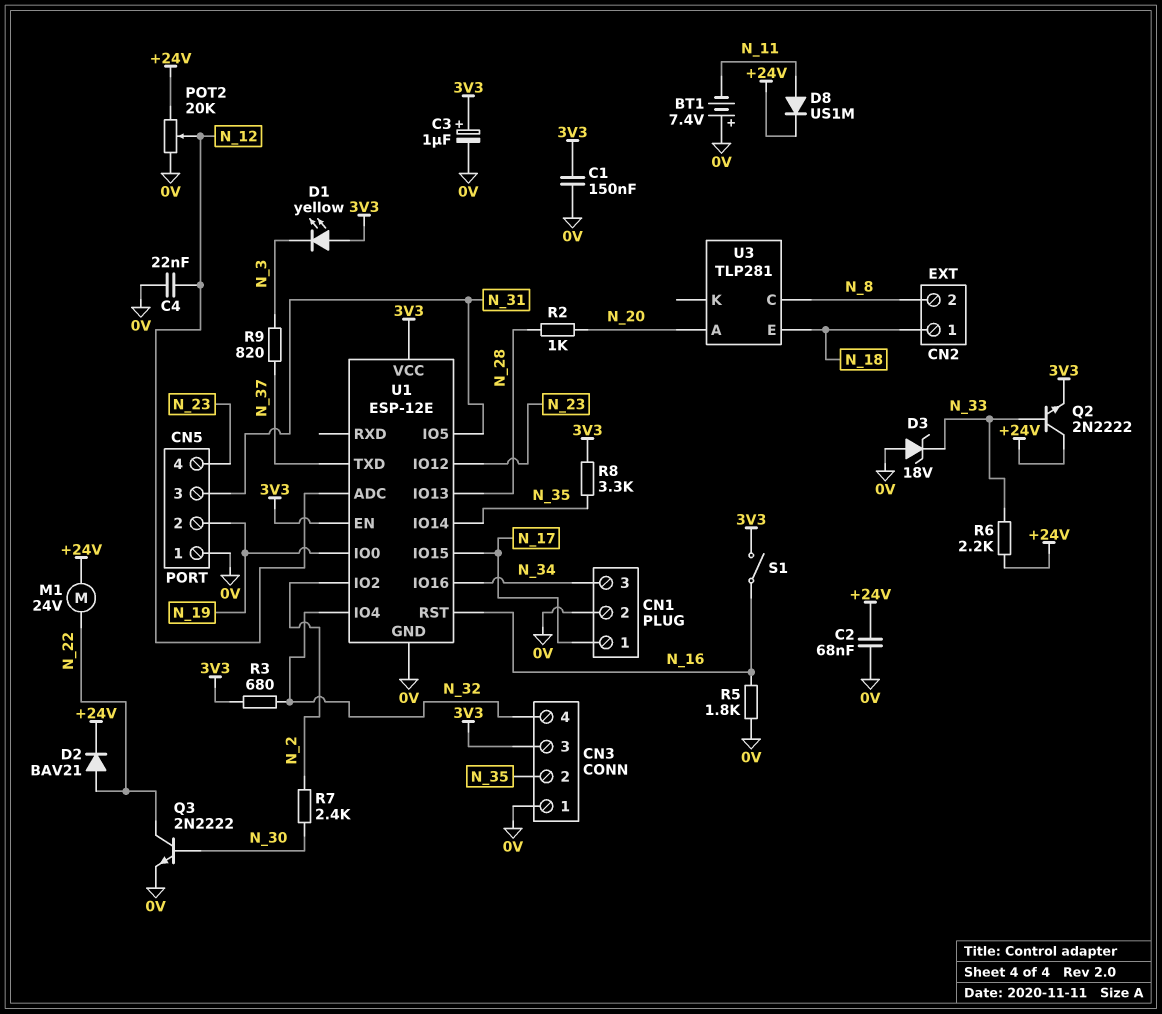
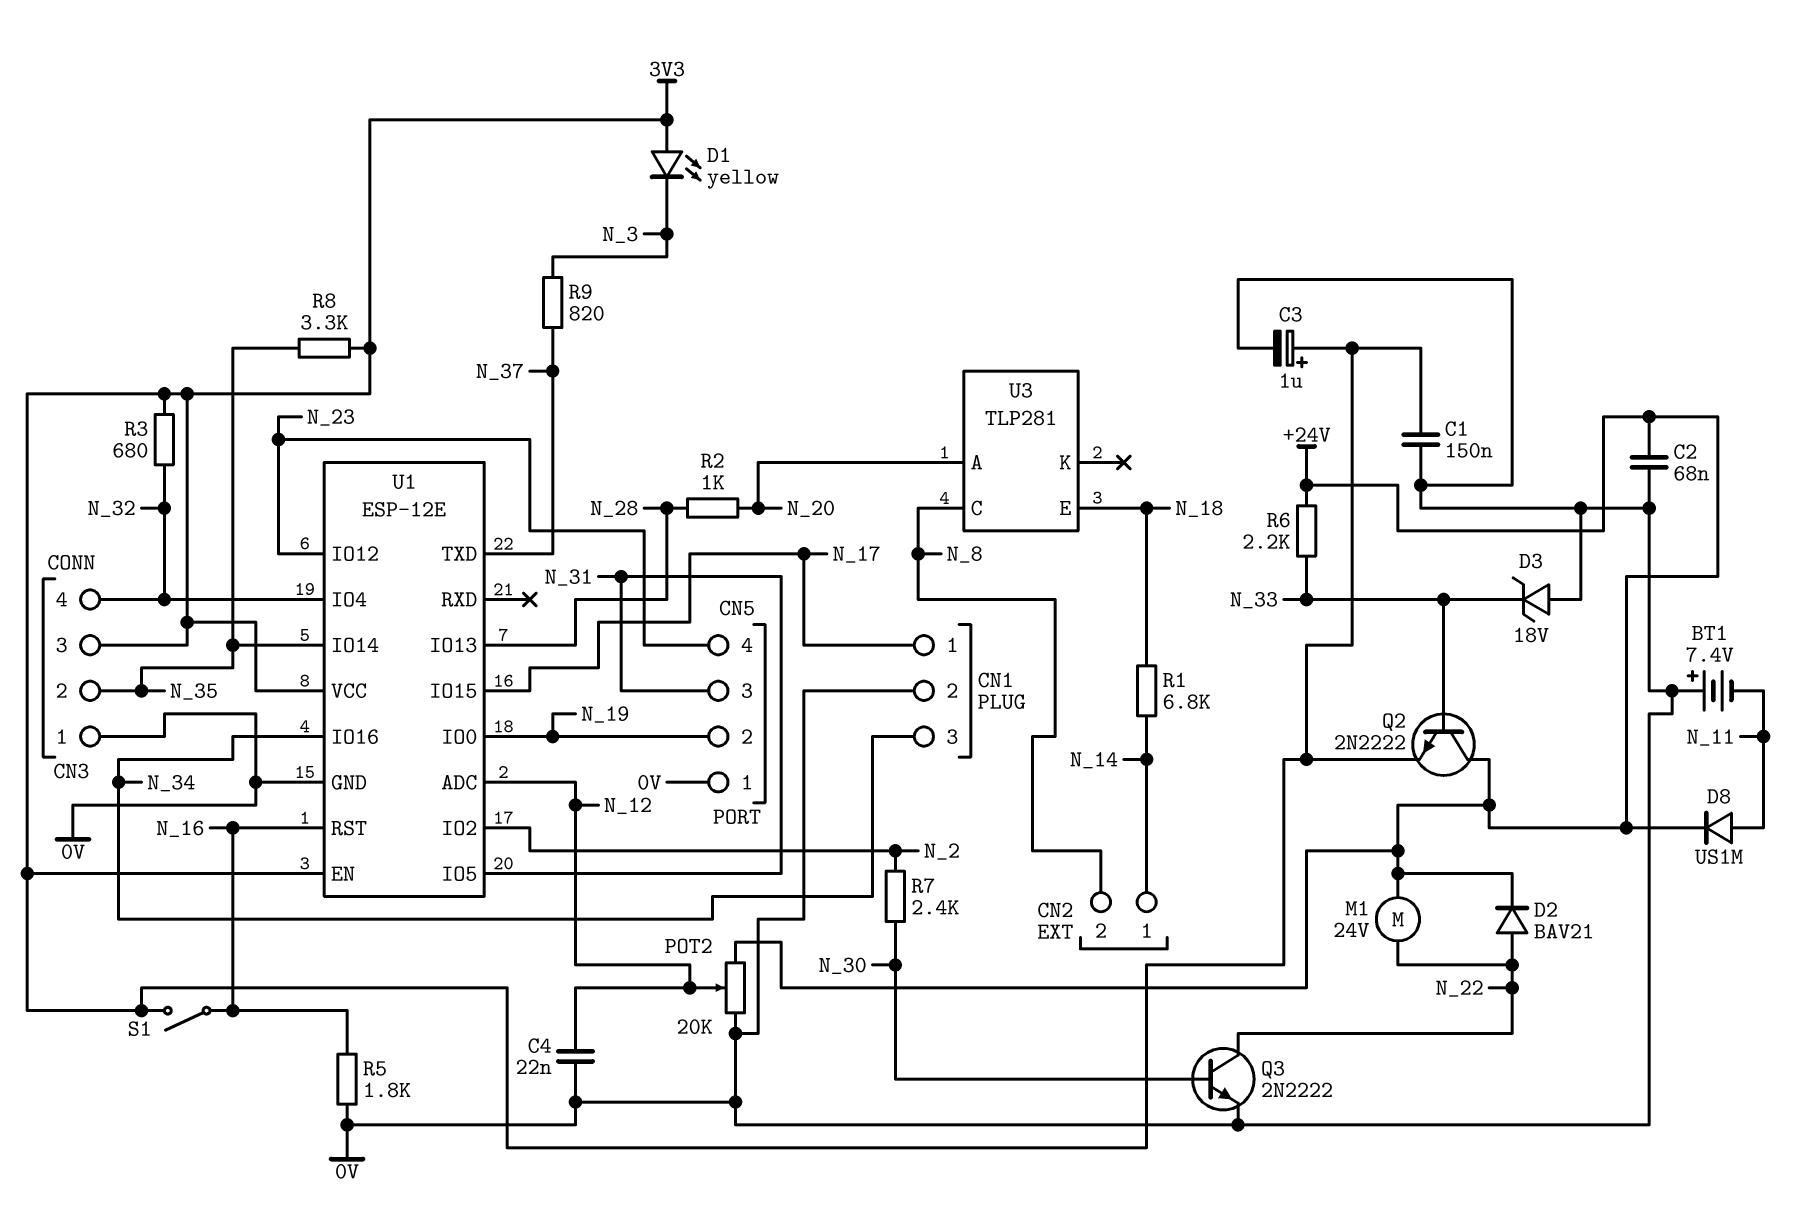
CN2 pin 1: N_18 -> N_14
R1: none -> 6.8k (N_14, N_18)

